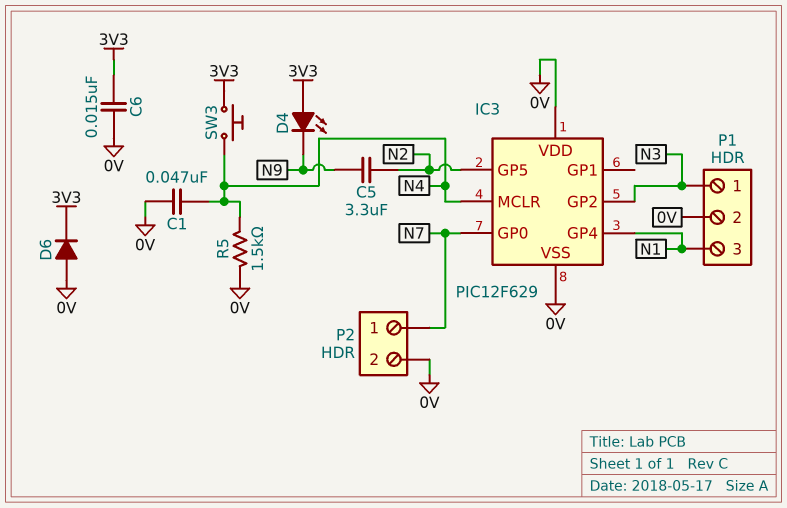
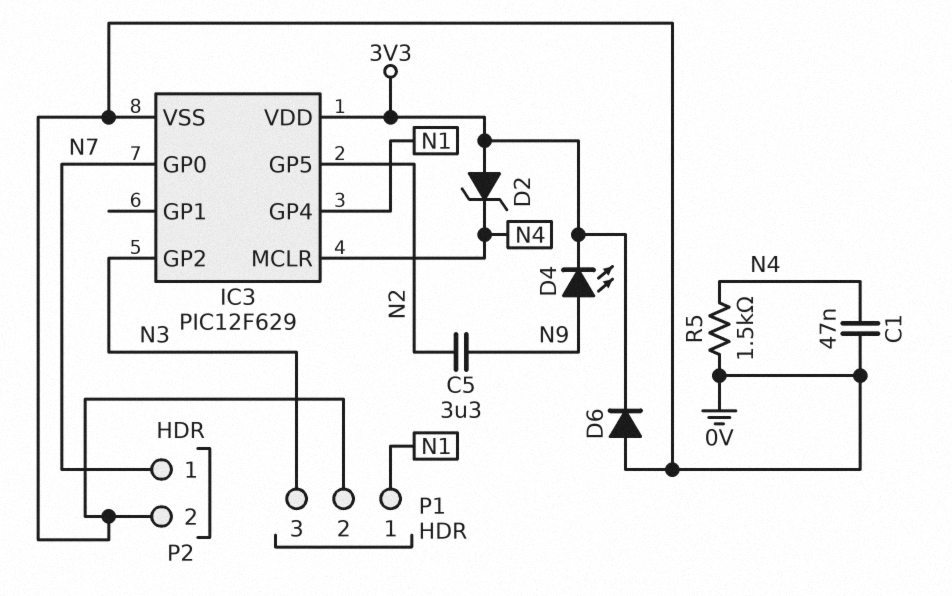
C6: 15nF (0V, 3V3) -> none
D2: none -> zener (A 3V3, K N4)
D4: LED (A 3V3, K N9) -> LED (A N9, K 3V3)
IC3 pin VDD: 0V -> 3V3
P1 pin 1: N3 -> N1
P1 pin 3: N1 -> N3
SW3: button (3V3, N4) -> none

